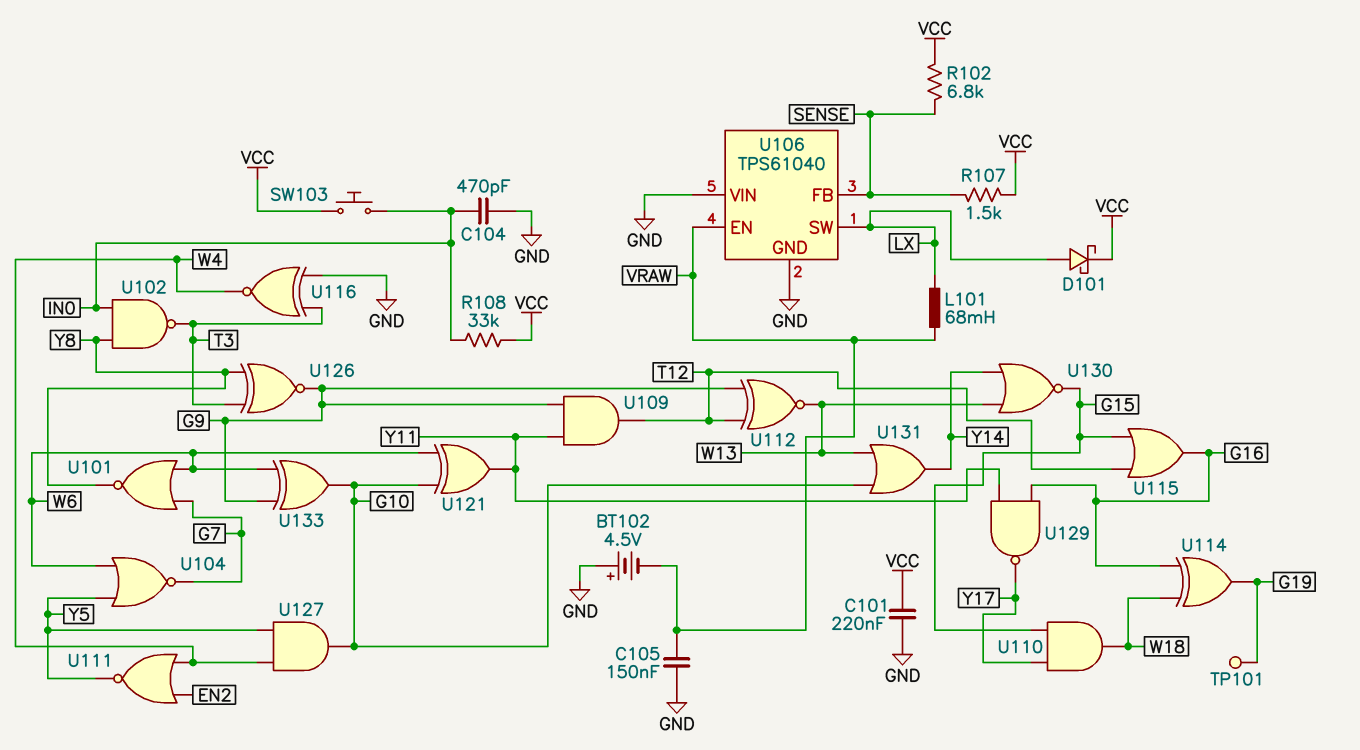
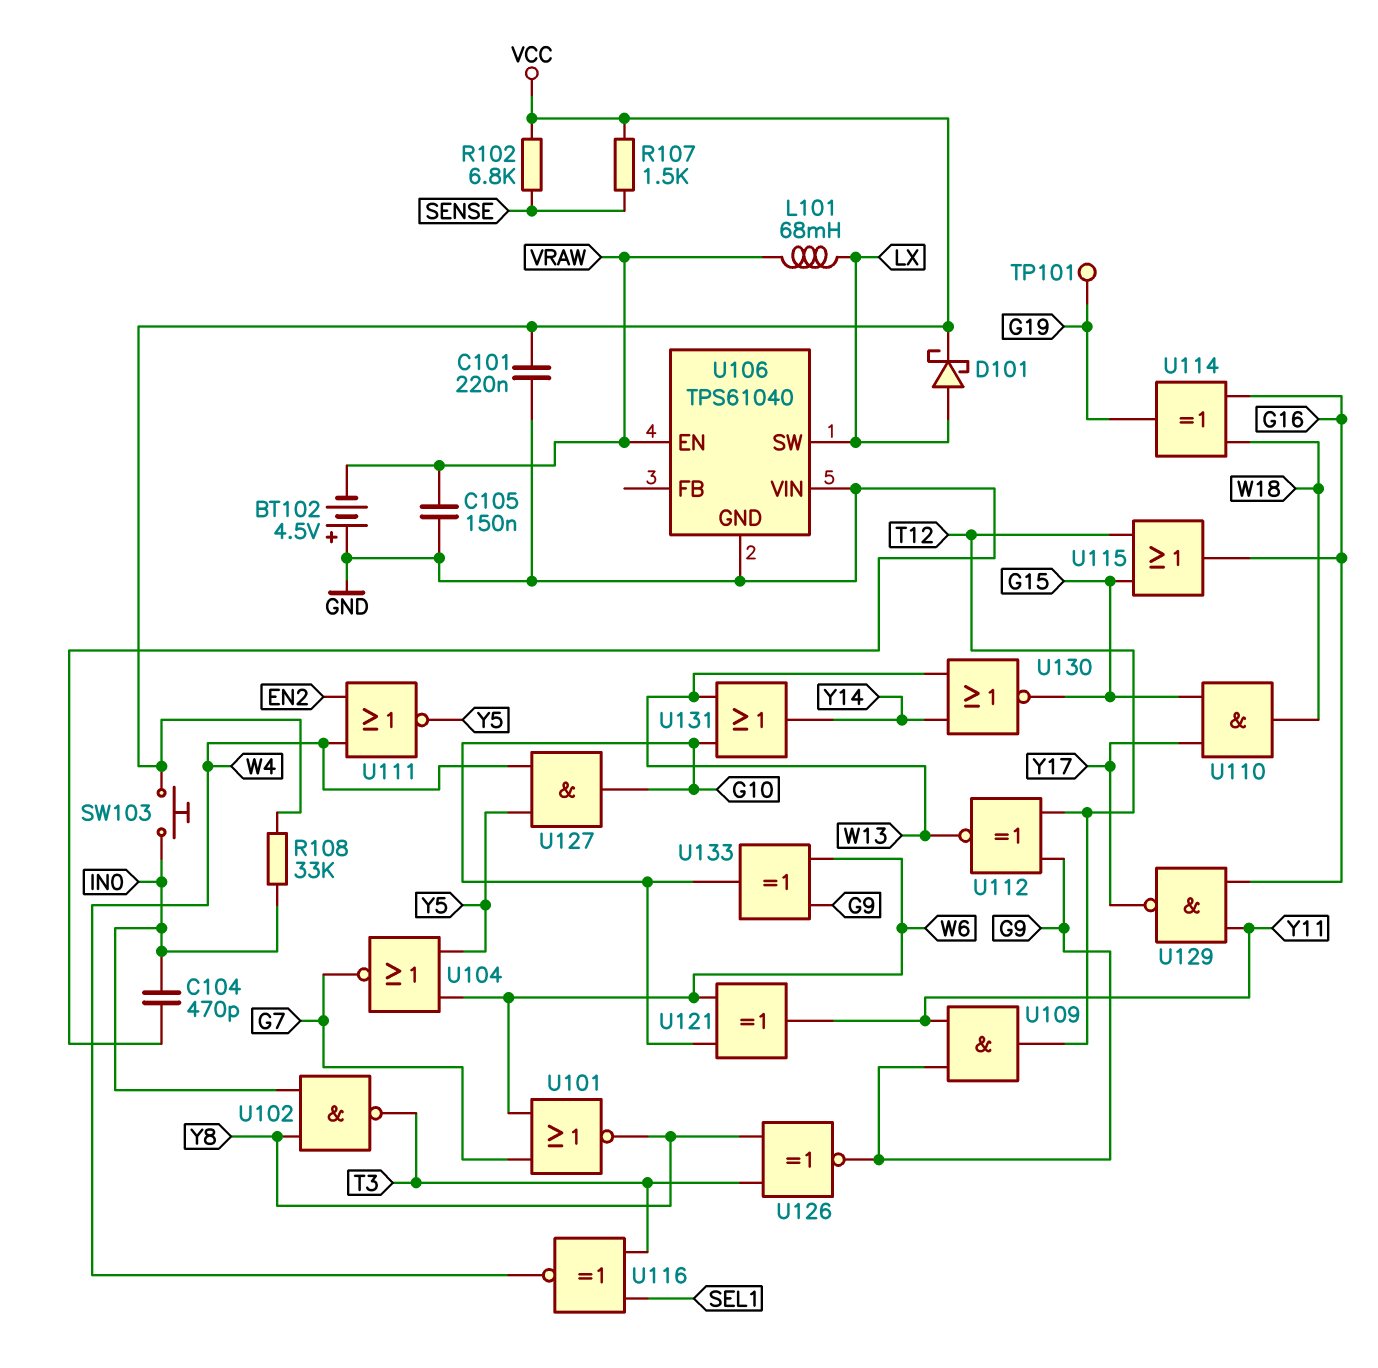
U106 pin FB: SENSE -> none
U116: XNOR (in GND, in T3, out W4) -> XNOR (in SEL1, in T3, out W4)

